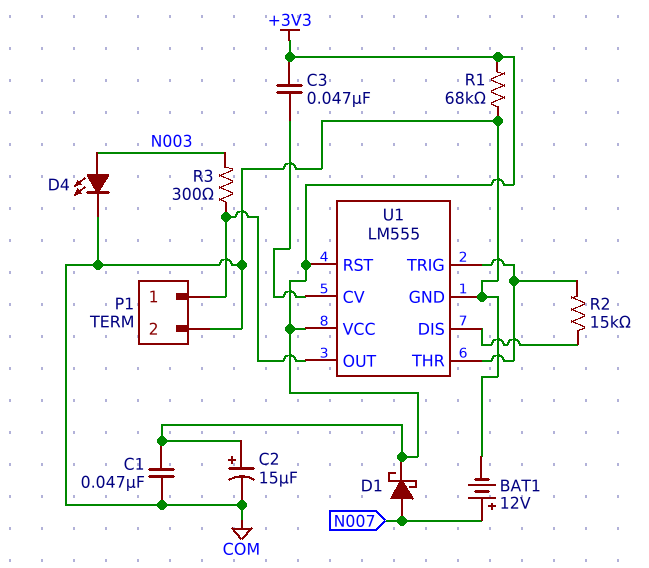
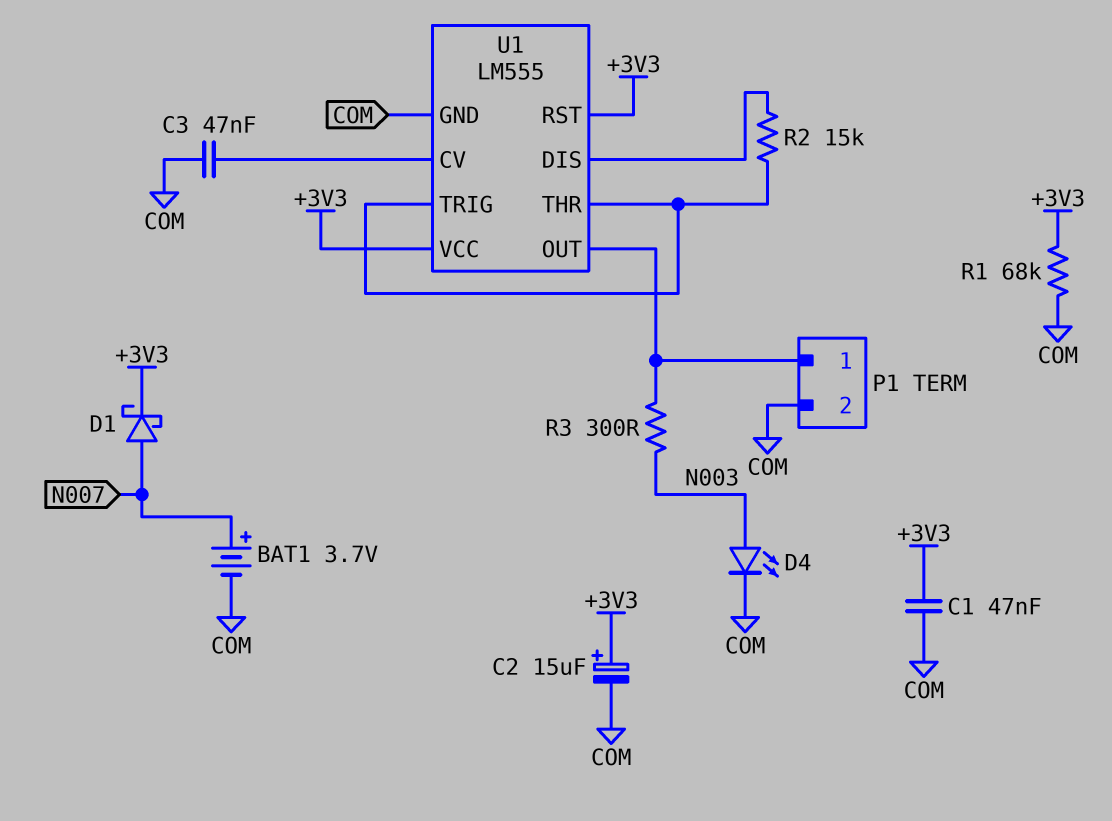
BAT1: 12V (plus N007, minus COM) -> 3.7V (plus N007, minus COM)
C3: 47nF (+3V3, U1/CV) -> 47nF (COM, U1/CV)

